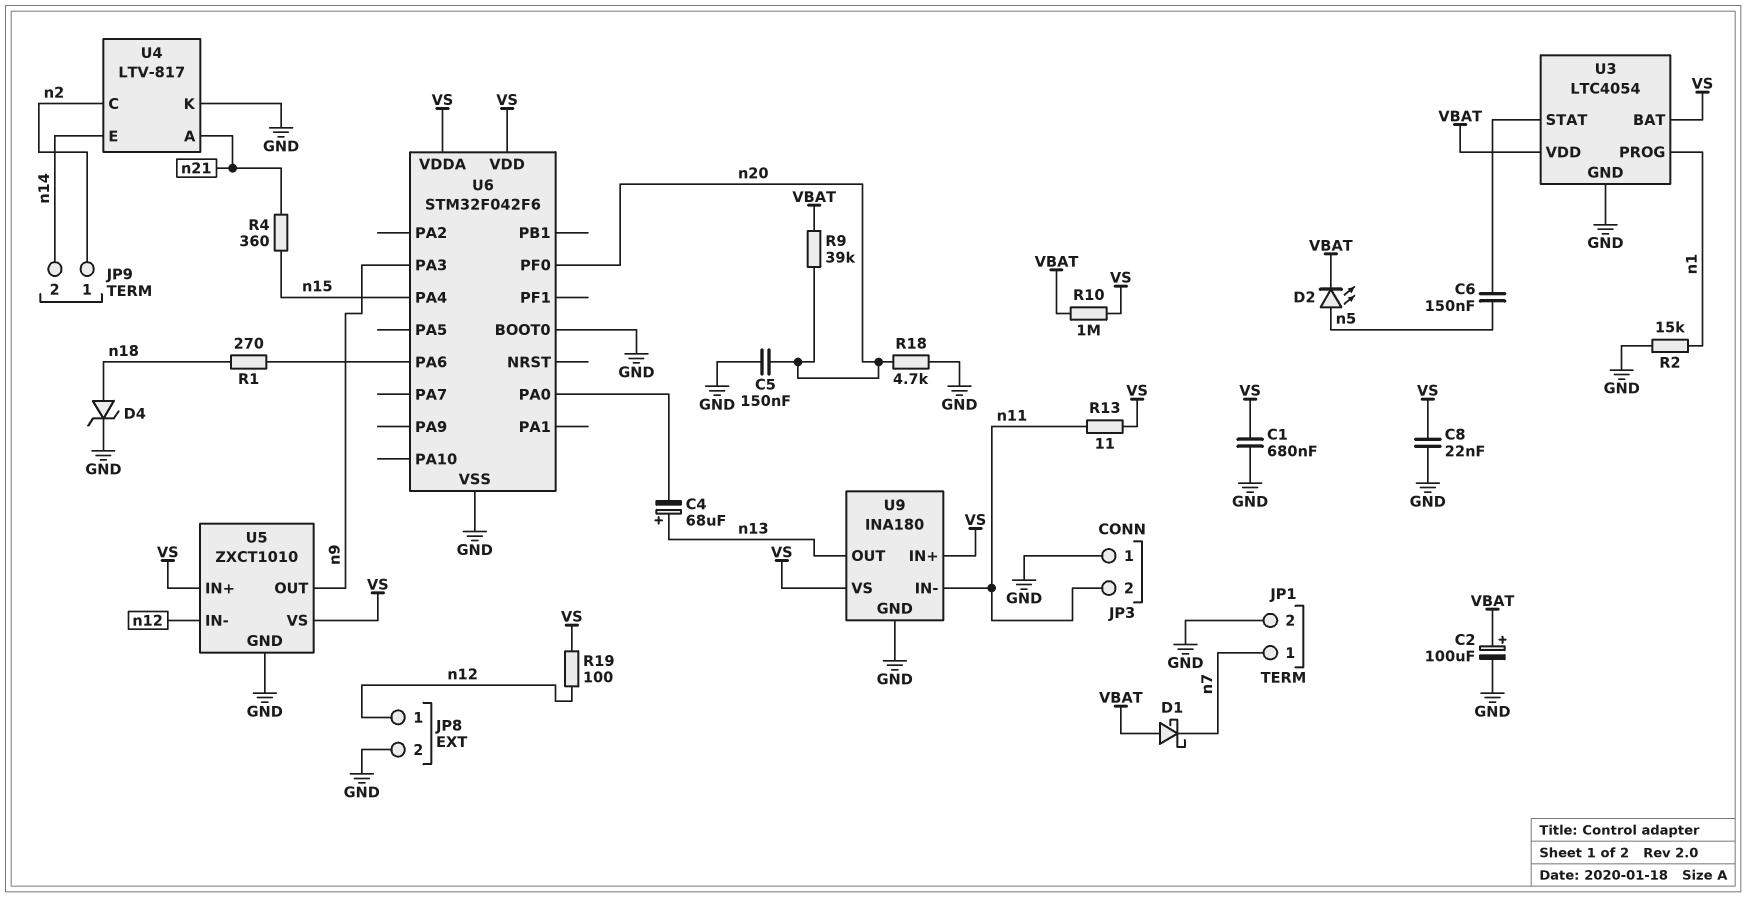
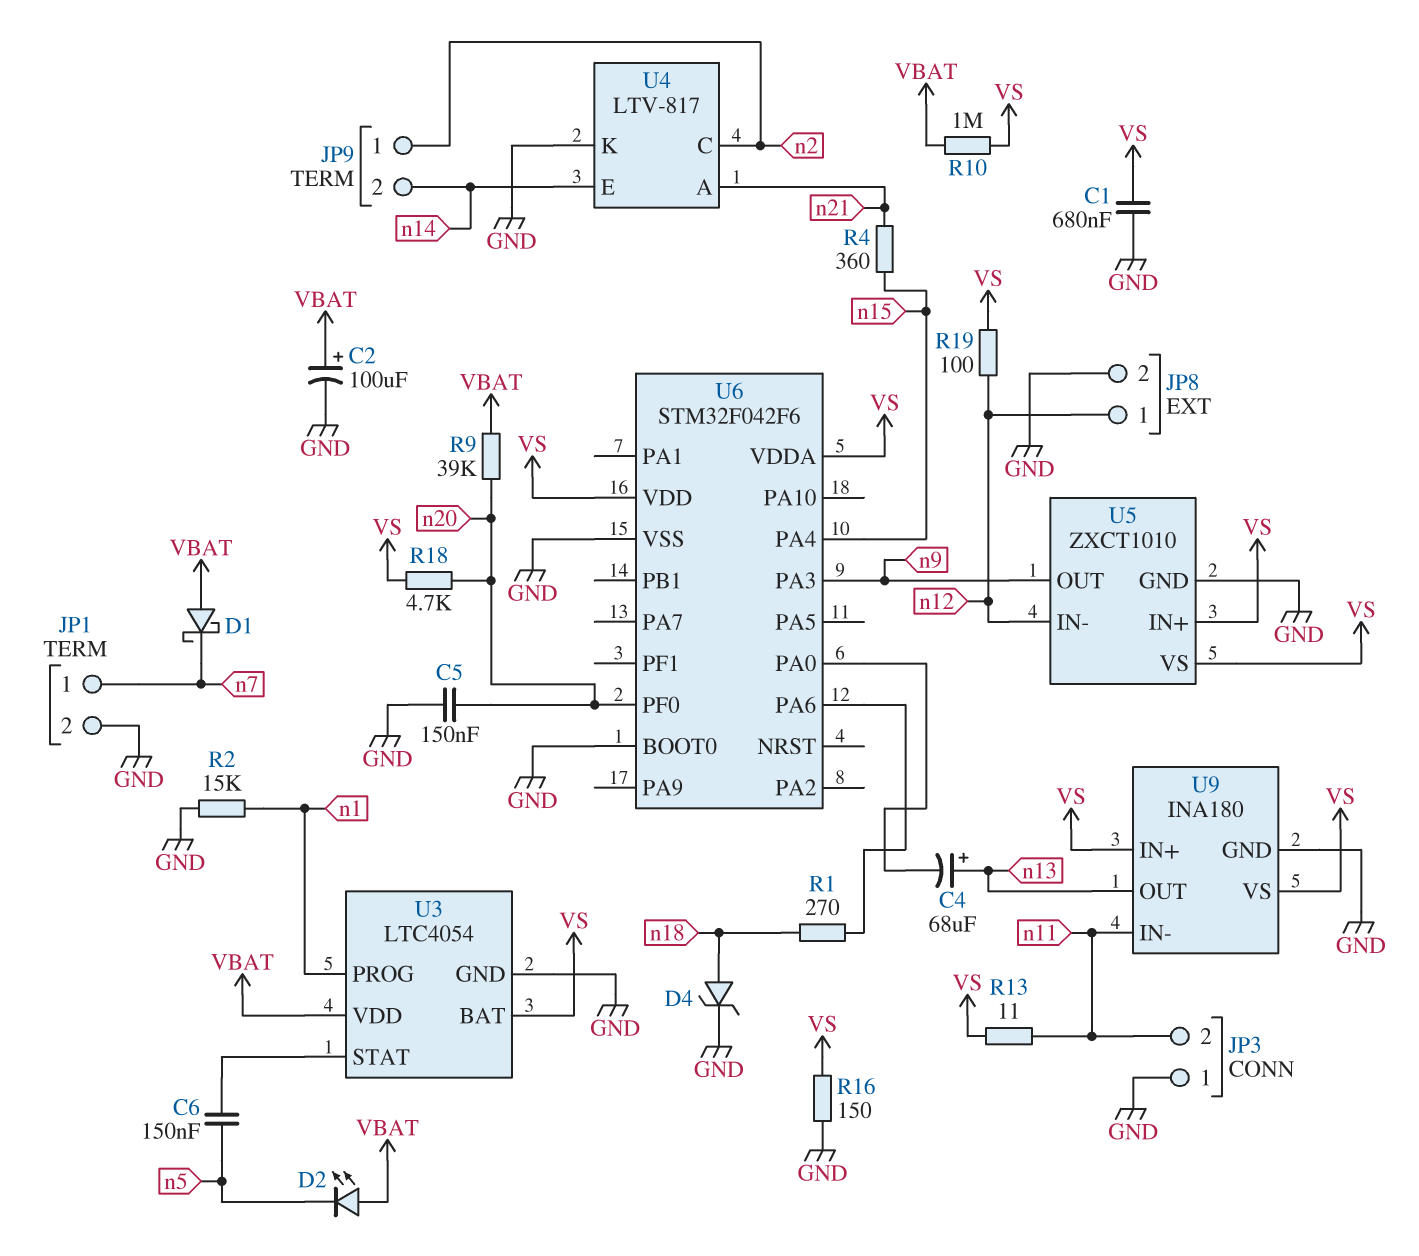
C8: 22nF (GND, VS) -> none
D2: LED (A n5, K VBAT) -> LED (A VBAT, K n5)
R16: none -> 150 (GND, VS)
R18: 4.7k (GND, n20) -> 4.7k (VS, n20)

